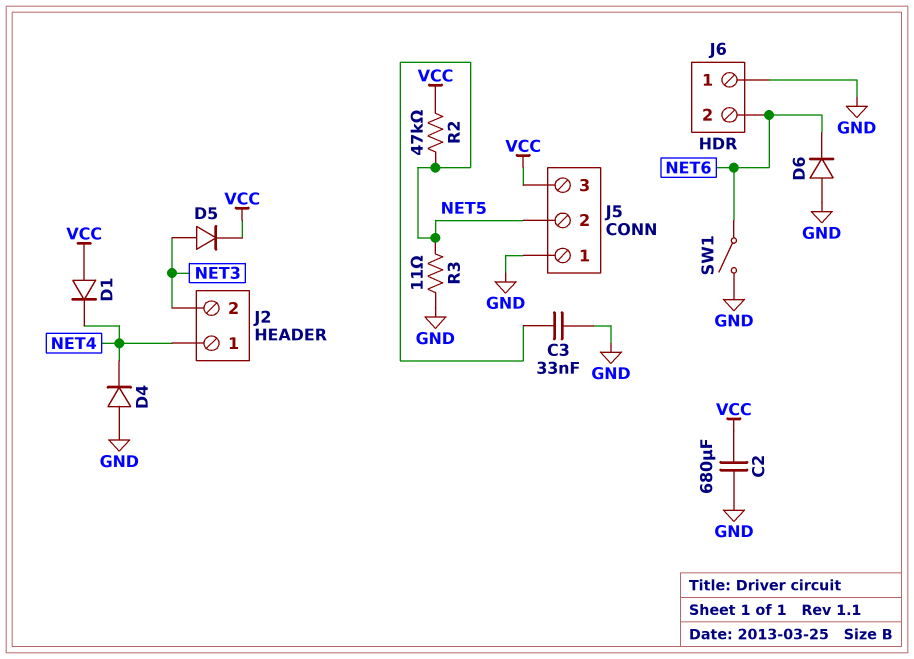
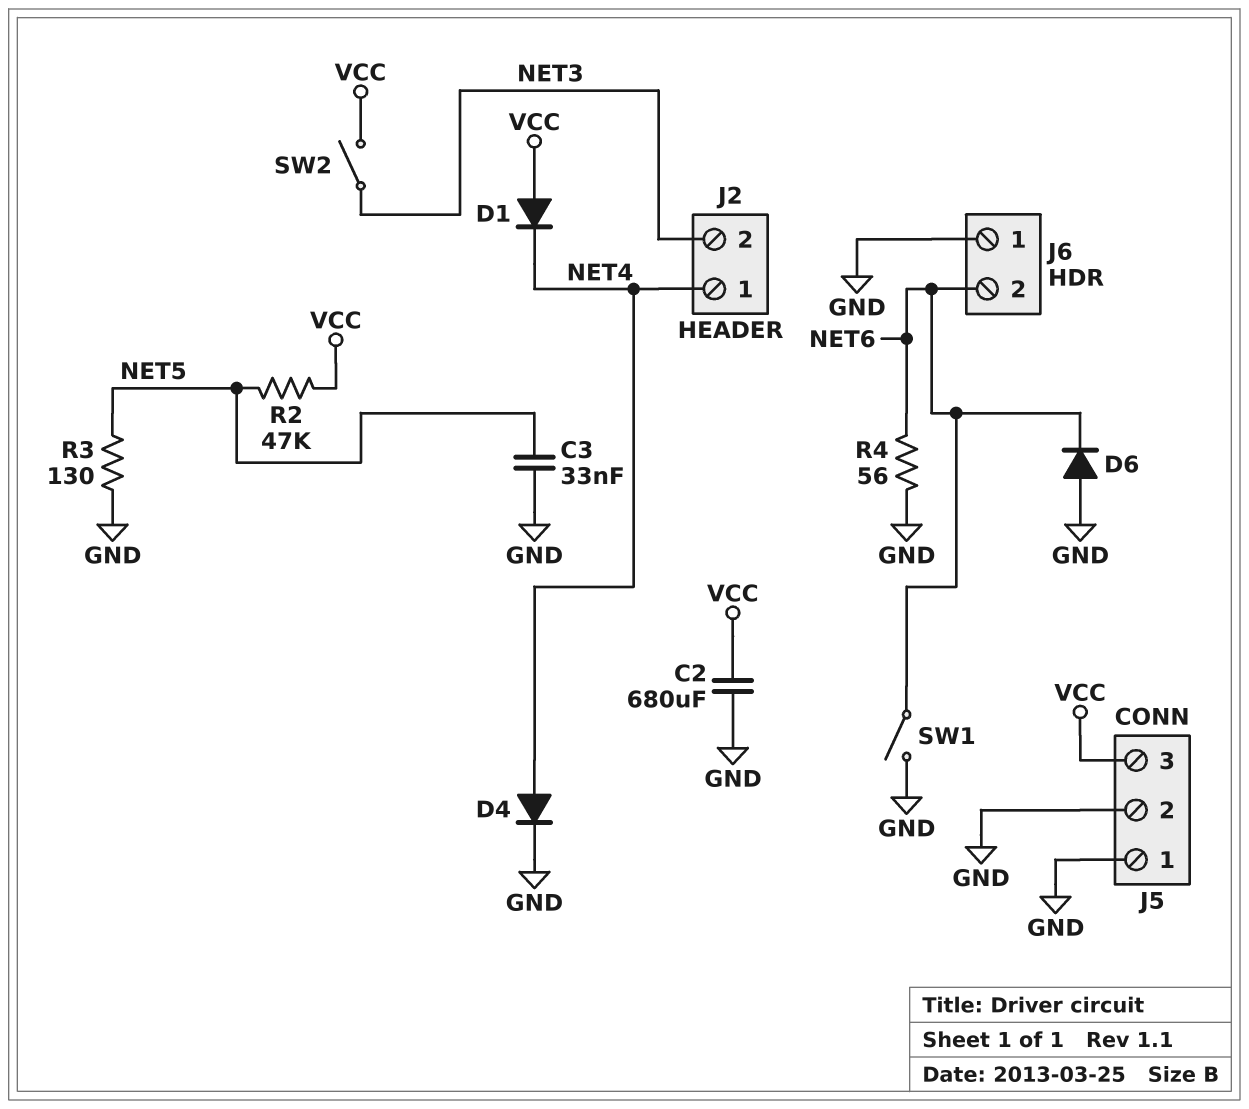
D4: diode (A GND, K NET4) -> diode (A NET4, K GND)
D5: diode (A NET3, K VCC) -> none
J5 pin 2: NET5 -> GND
R3: 11 (GND, NET5) -> 130 (GND, NET5)
R4: none -> 56 (GND, NET6)
SW2: none -> switch (NET3, VCC)

